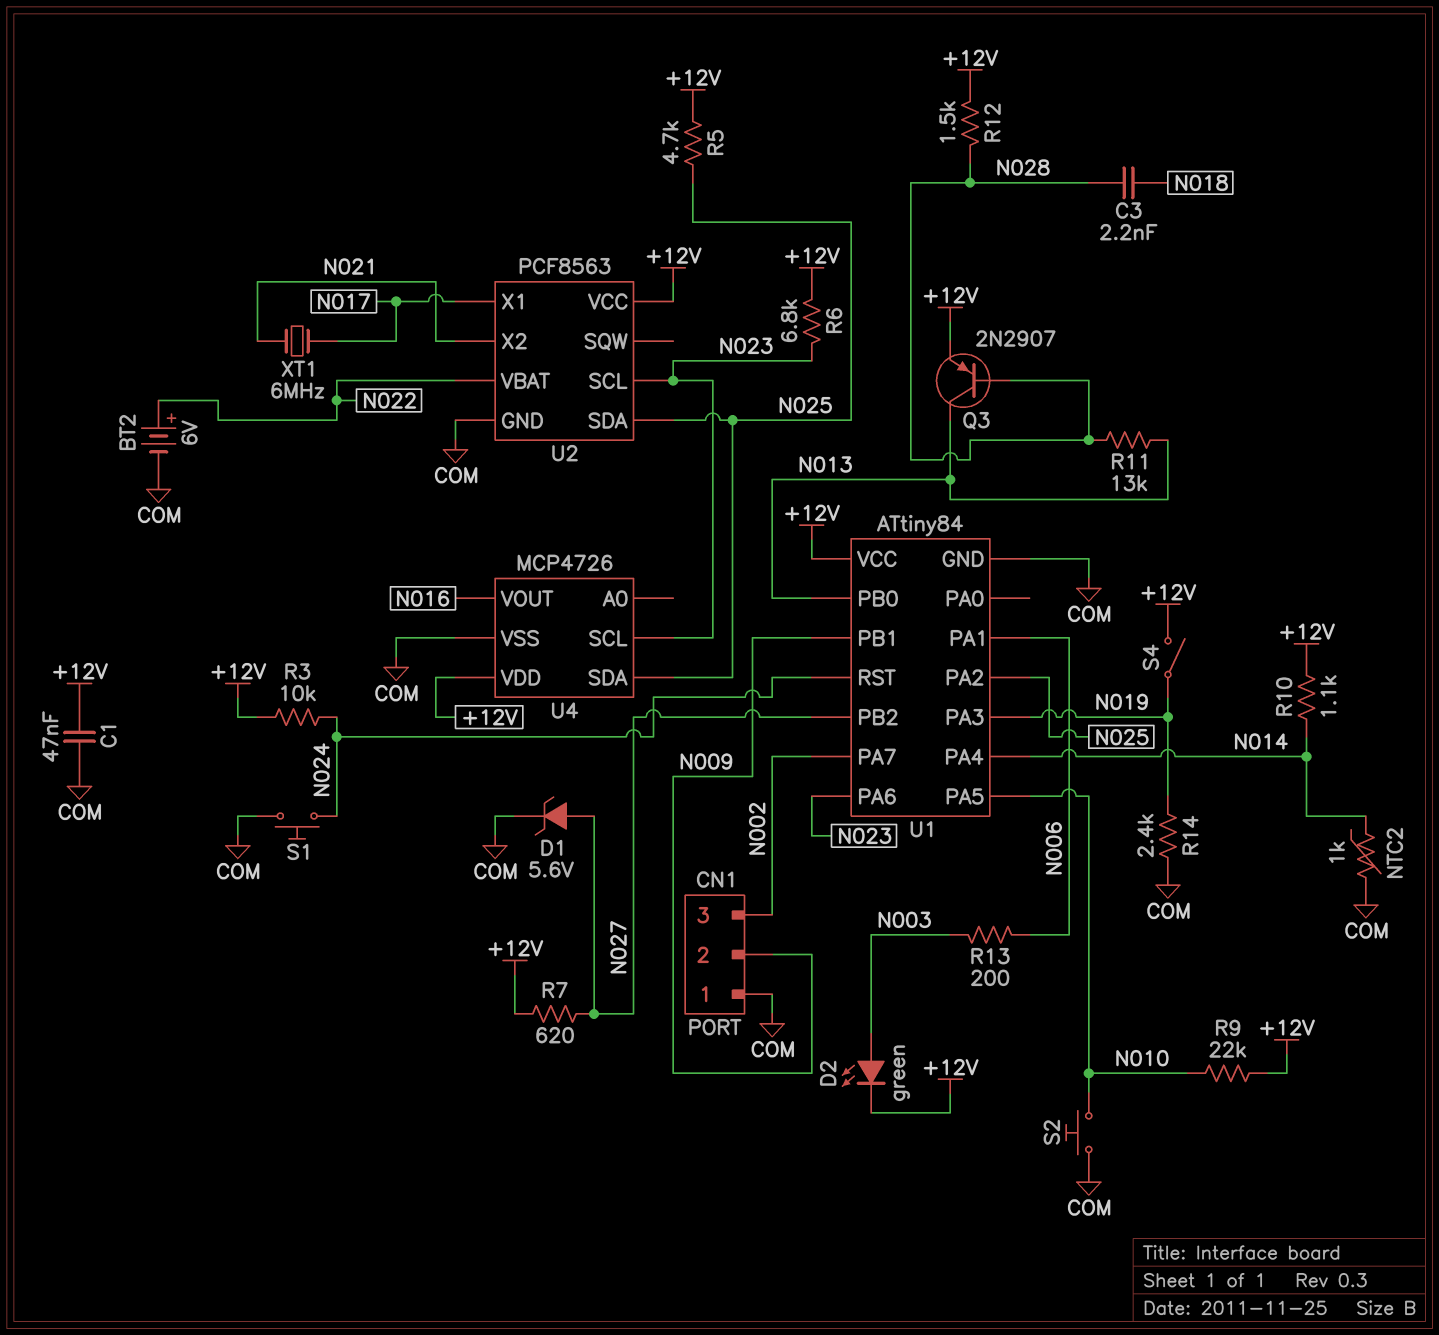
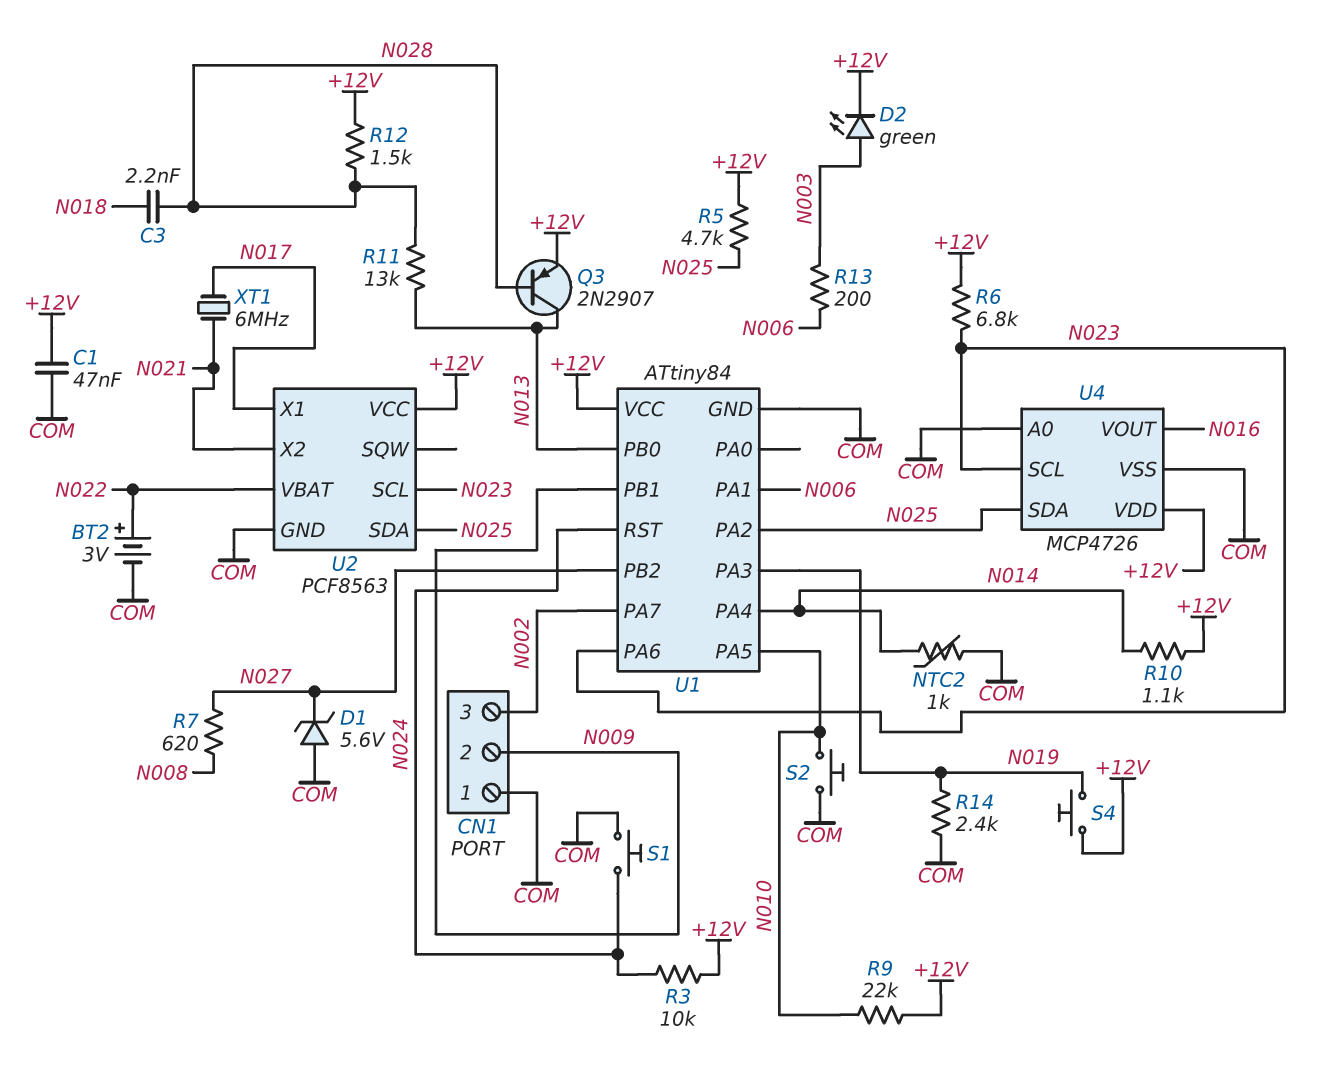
BT2: 6V (plus N022, minus COM) -> 3V (plus N022, minus COM)
D1: zener 5.6V (A N027, K COM) -> zener 5.6V (A COM, K N027)
R7: 620 (+12V, N027) -> 620 (N008, N027)
S4: switch (+12V, N019) -> button (+12V, N019)
U4 pin A0: none -> COM

